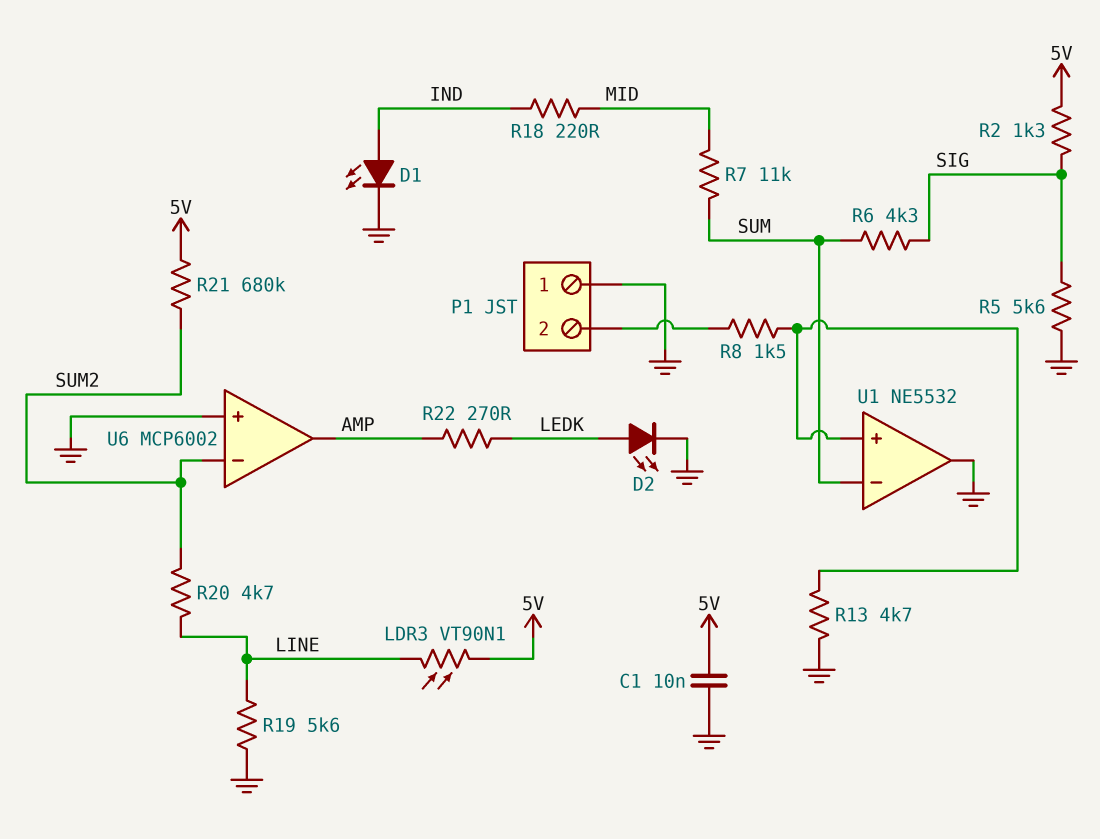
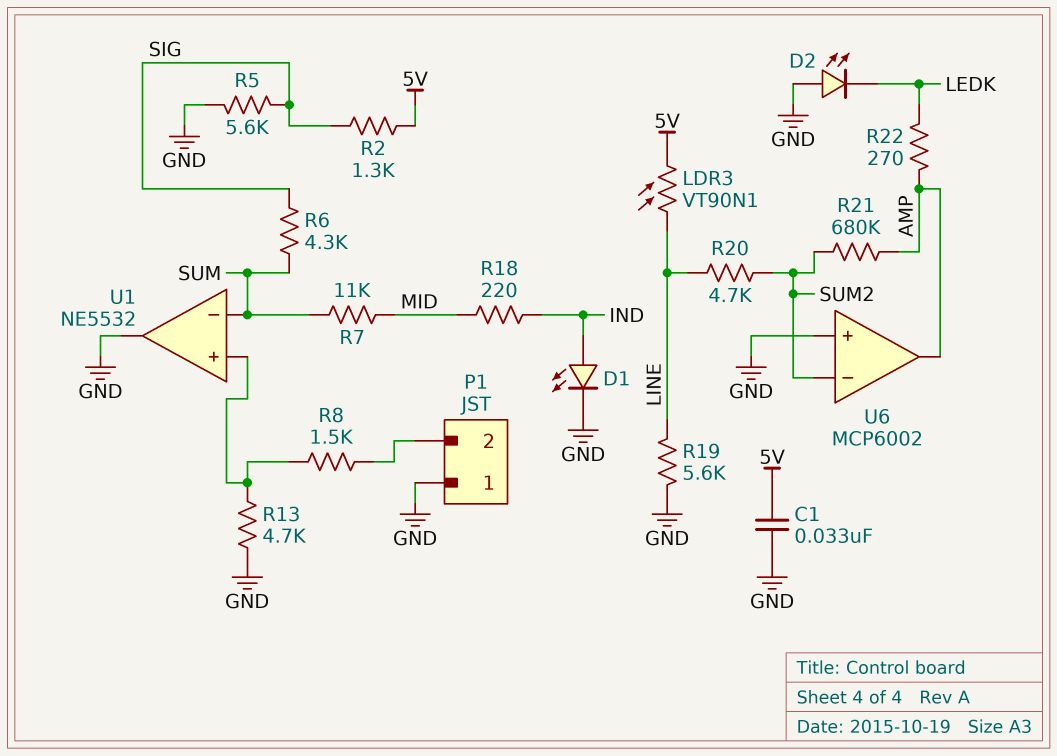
C1: 10nF (5V, GND) -> 33nF (5V, GND)
D2: LED (A LEDK, K GND) -> LED (A GND, K LEDK)
R21: 680k (5V, SUM2) -> 680k (AMP, SUM2)

